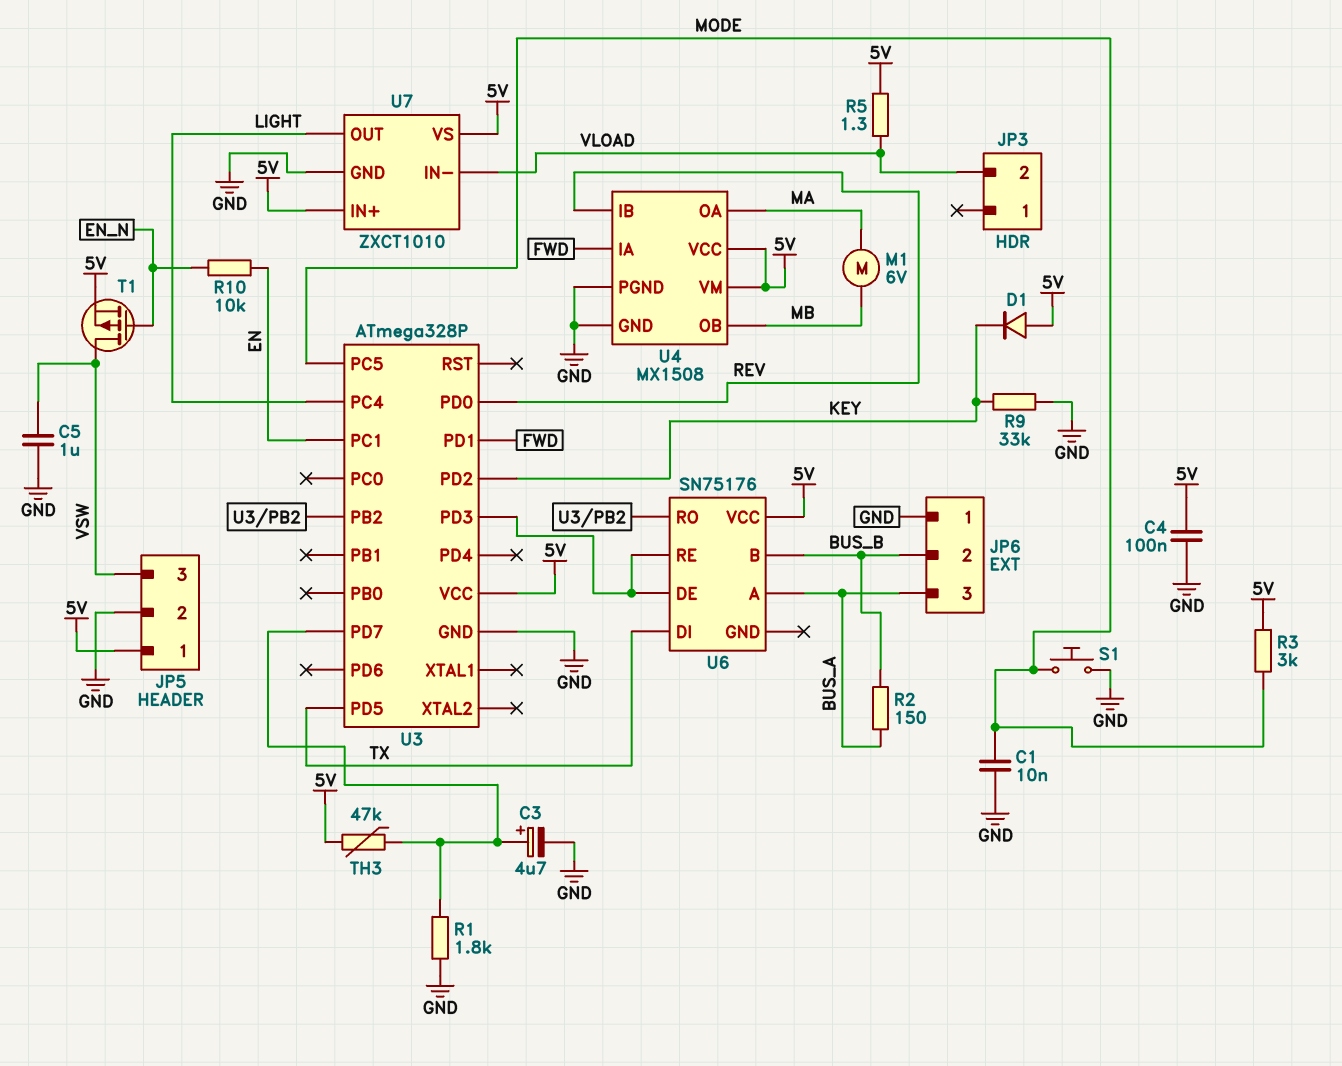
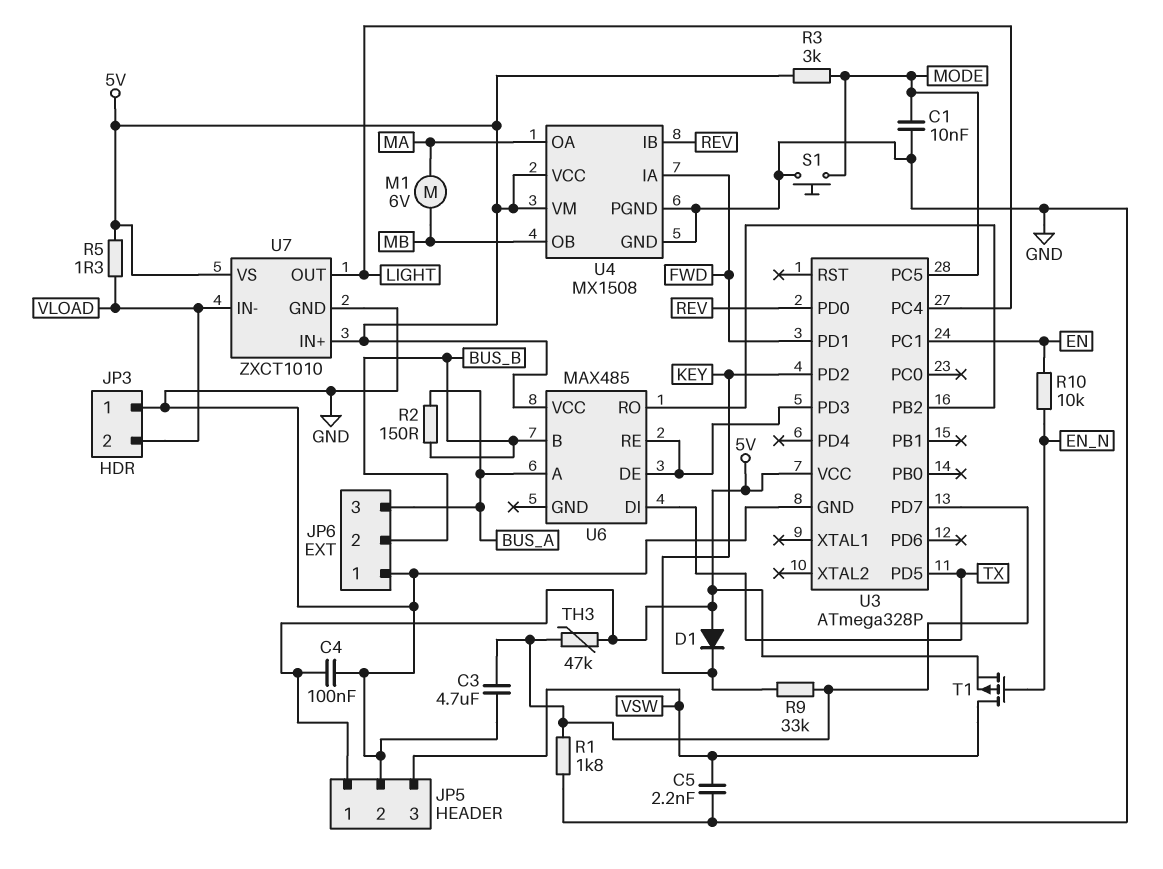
C3: 4.7uF (plus U3/PD7, minus GND) -> 4.7uF (GND, U3/PD7)
C5: 1uF (GND, VSW) -> 2.2nF (GND, VSW)
JP3 pin 1: none -> GND
R9: 33k (GND, KEY) -> 33k (KEY, U3/PD7)
U6: SN75176 -> MAX485

